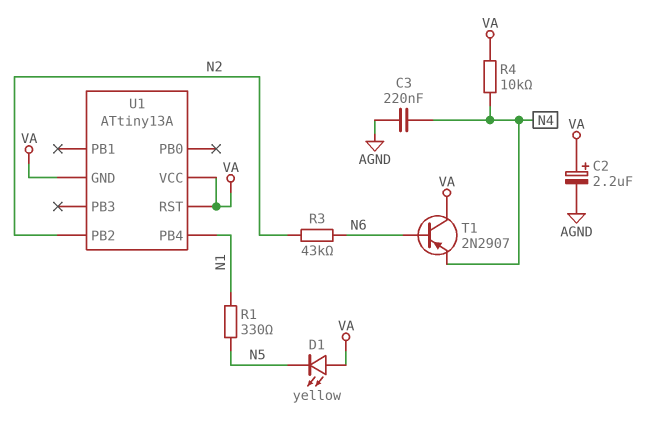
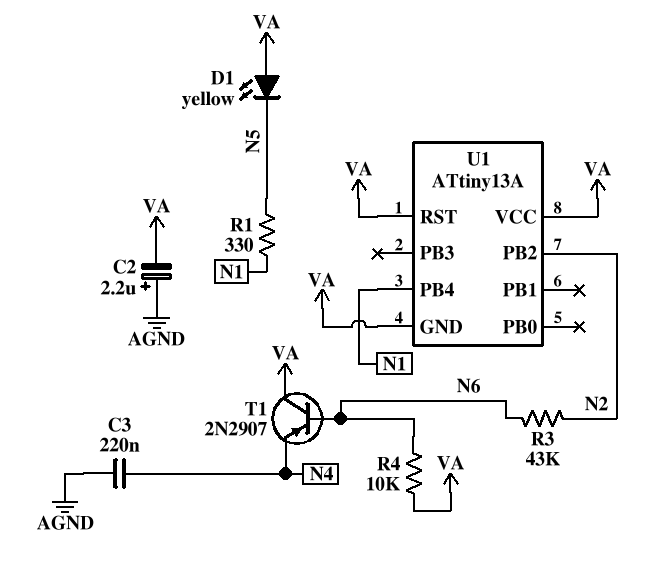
C2: 2.2uF (plus VA, minus AGND) -> 2.2uF (plus AGND, minus VA)
R4: 10k (N4, VA) -> 10k (N6, VA)

